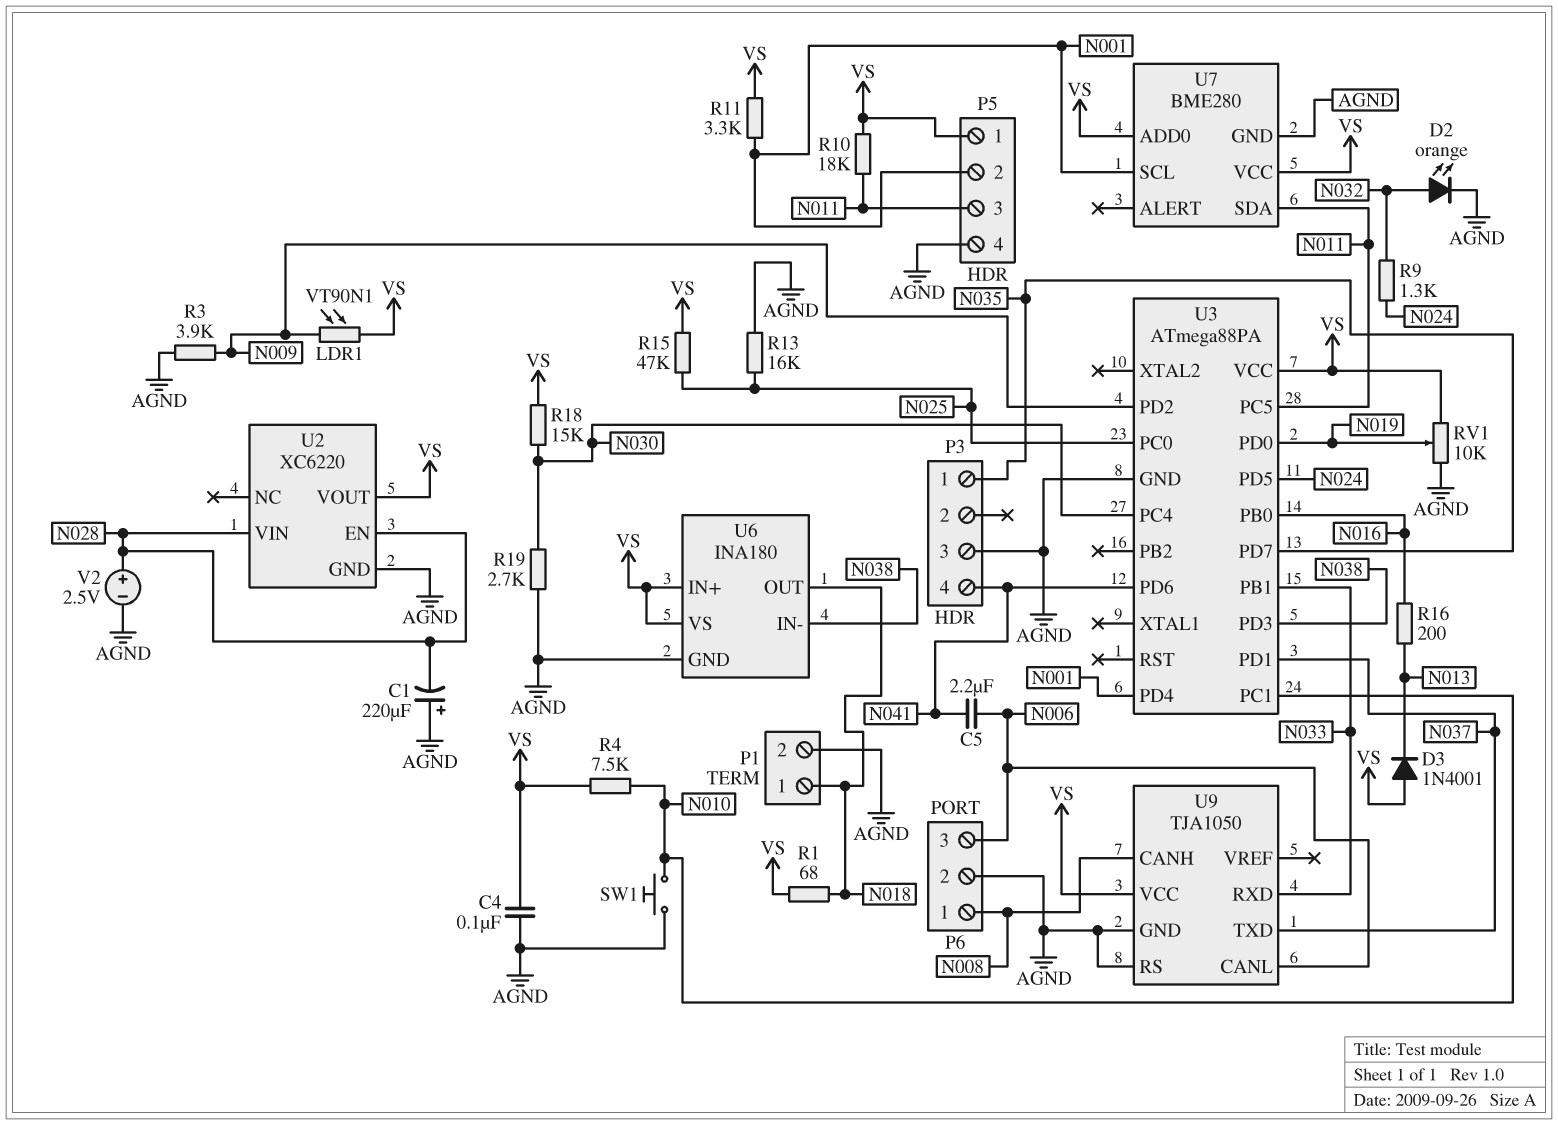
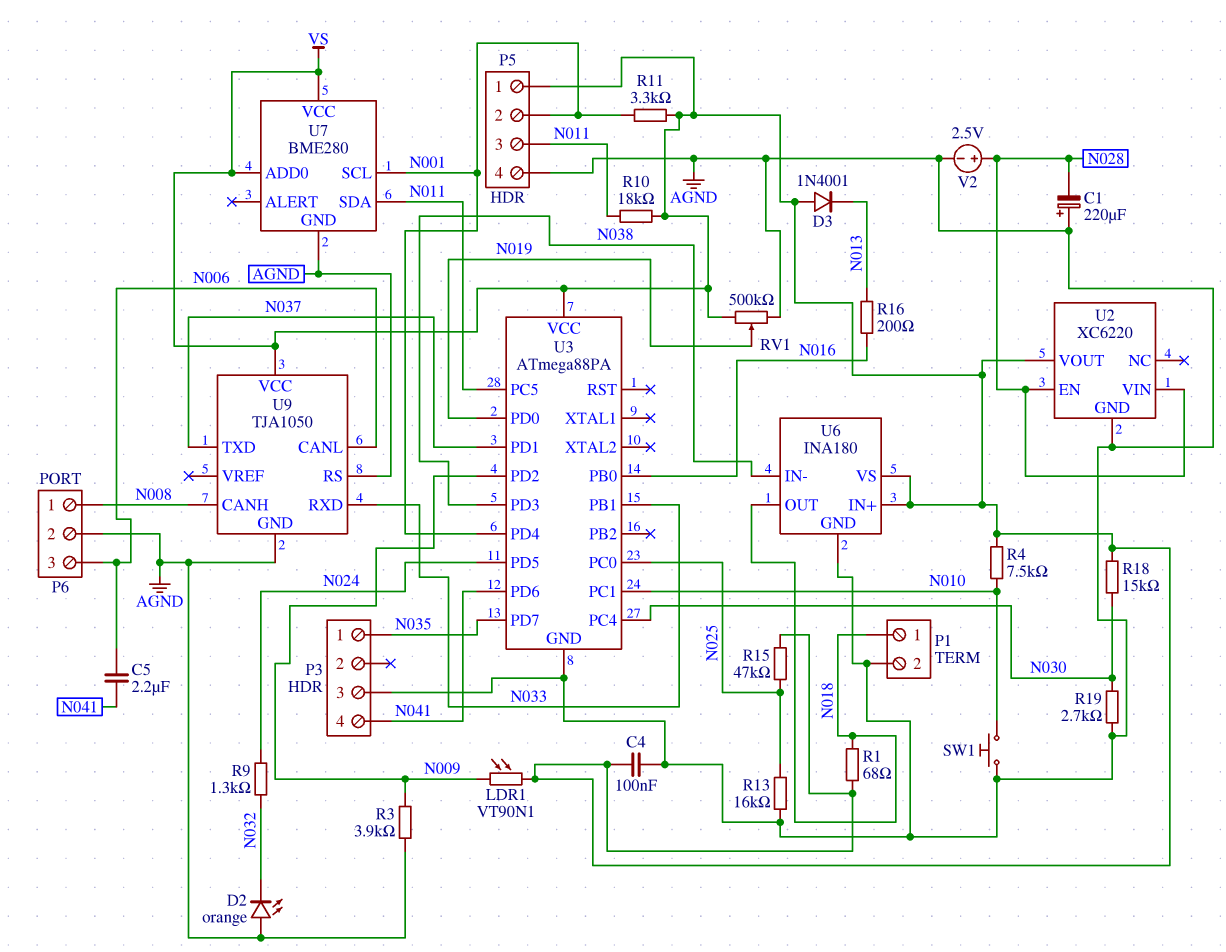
D2: LED orange (A N032, K AGND) -> LED orange (A AGND, K N032)
RV1: 10k (AGND, VS, wiper N019) -> 500k (AGND, VS, wiper N019)

